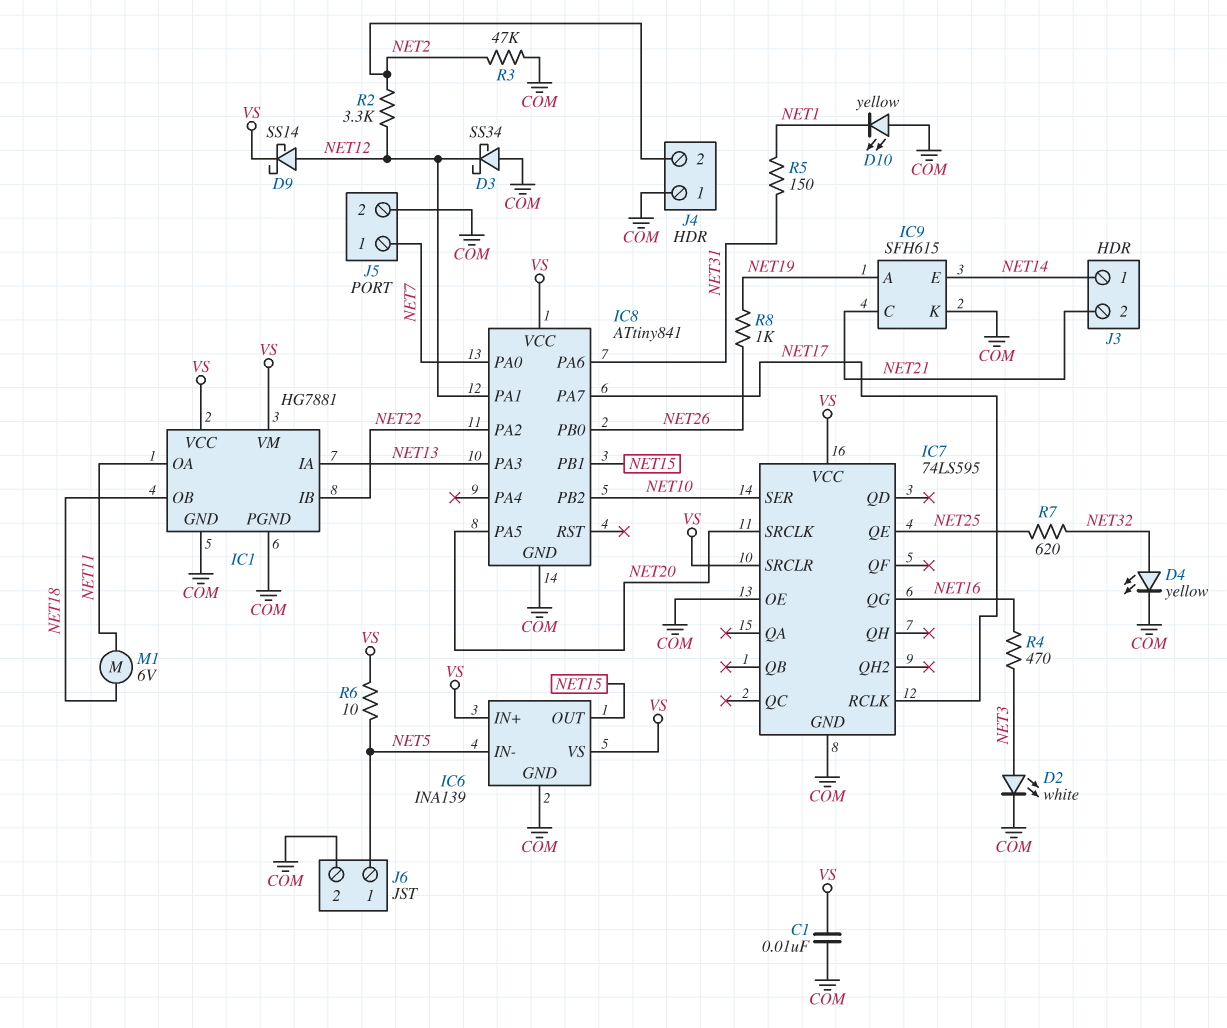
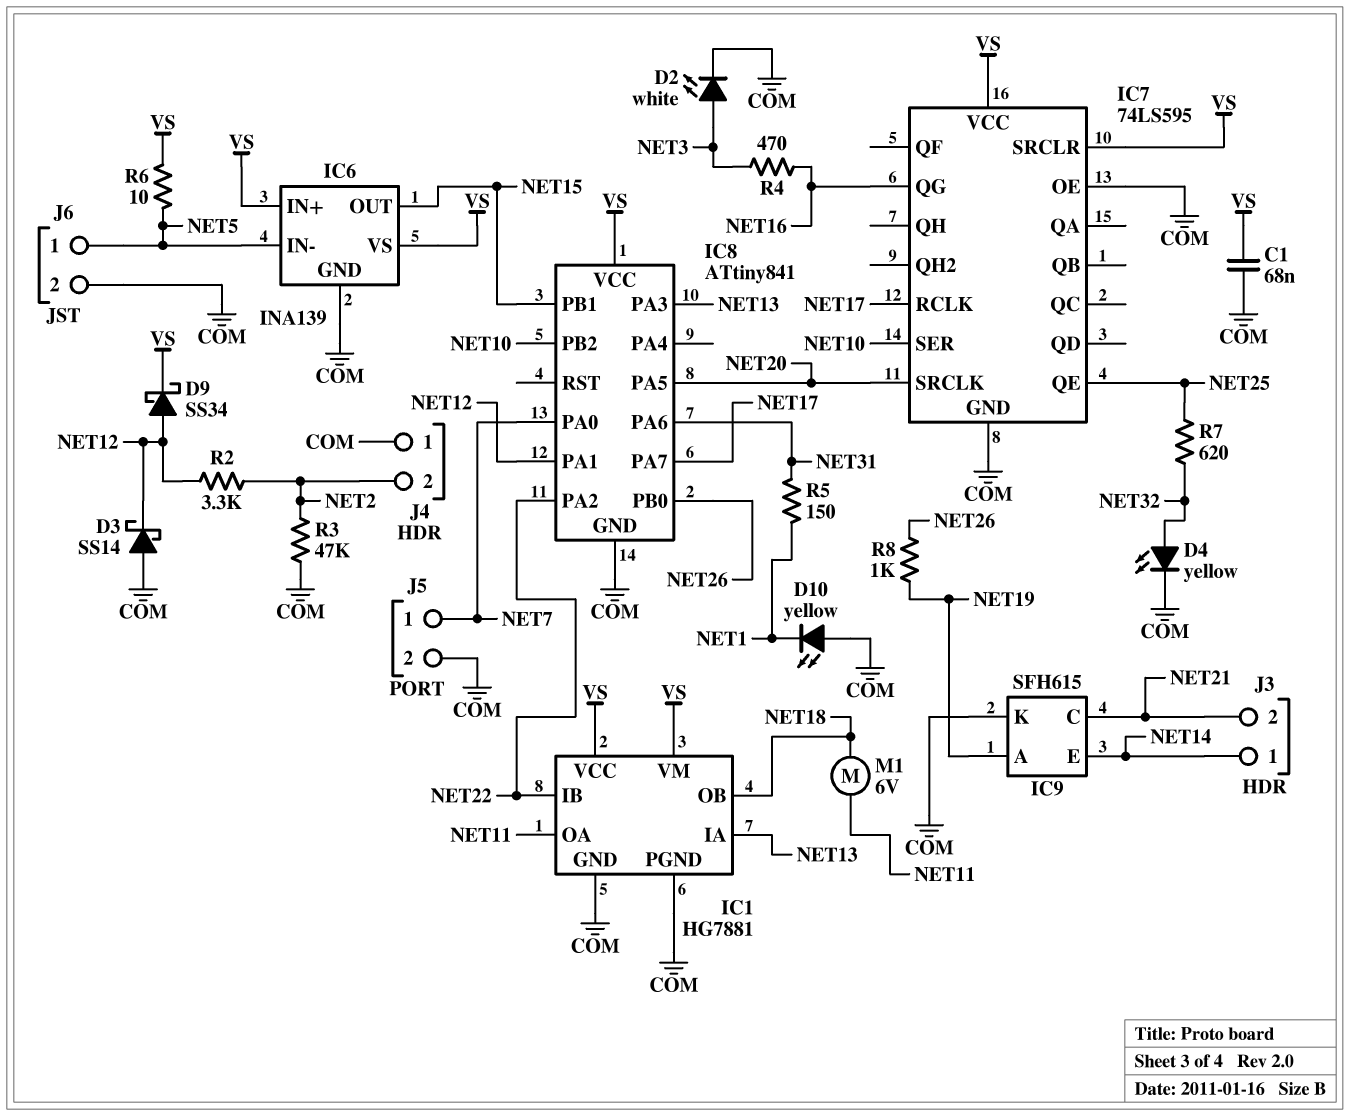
C1: 10nF (COM, VS) -> 68nF (COM, VS)
D3: schottky SS34 (A COM, K NET12) -> schottky SS14 (A COM, K NET12)
D9: schottky SS14 (A NET12, K VS) -> schottky SS34 (A NET12, K VS)

